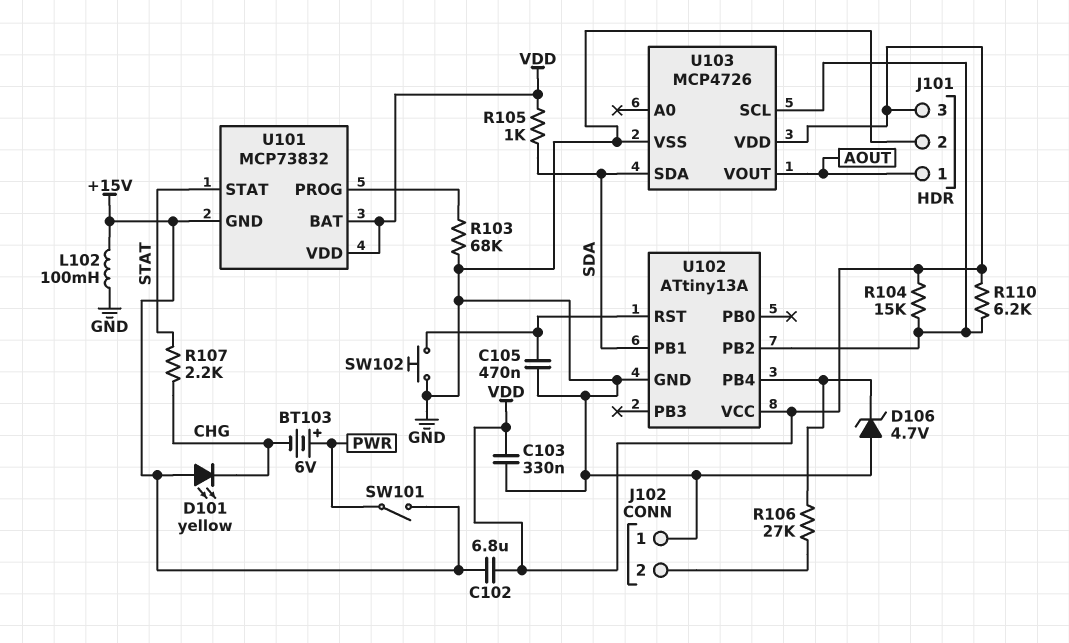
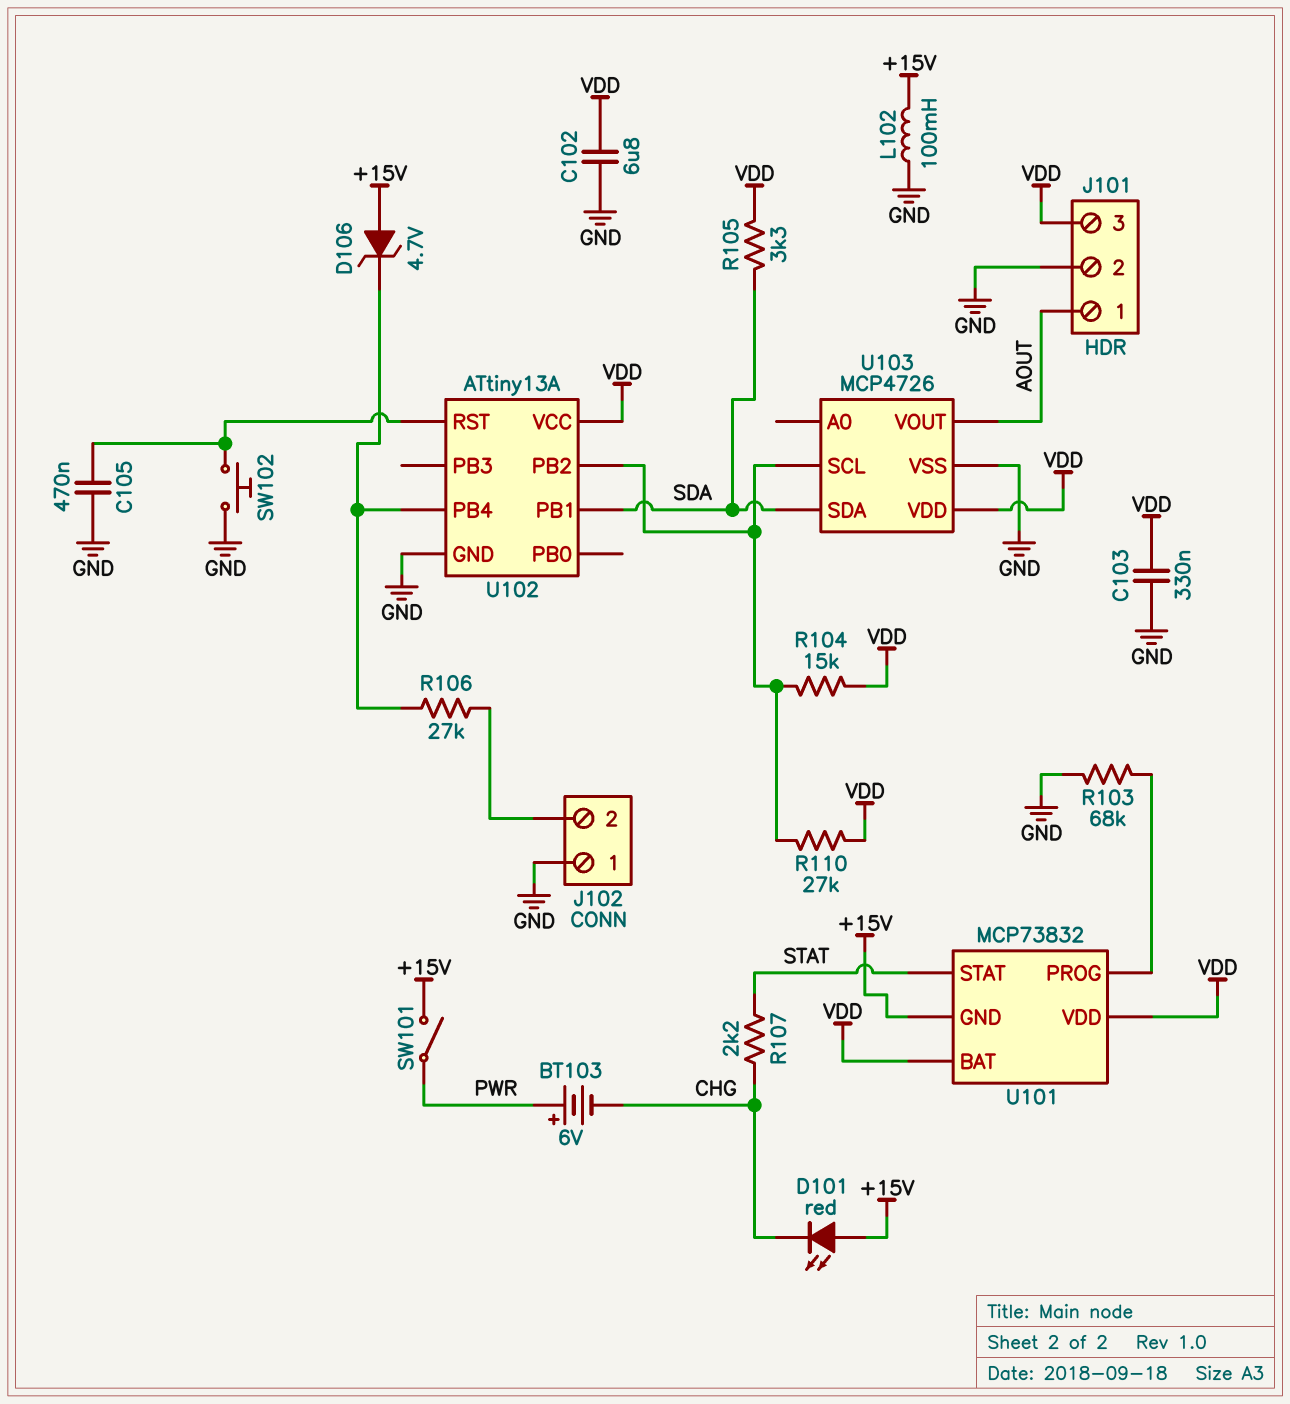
C102: 6.8uF (+15V, VDD) -> 6.8uF (GND, VDD)
D101: LED yellow (A +15V, K CHG) -> LED red (A +15V, K CHG)
D106: zener 4.7V (A GND, K U102/PB4) -> zener 4.7V (A +15V, K U102/PB4)
R105: 1k (SDA, VDD) -> 3.3k (SDA, VDD)
R110: 6.2k (U102/PB2, VDD) -> 27k (U102/PB2, VDD)

